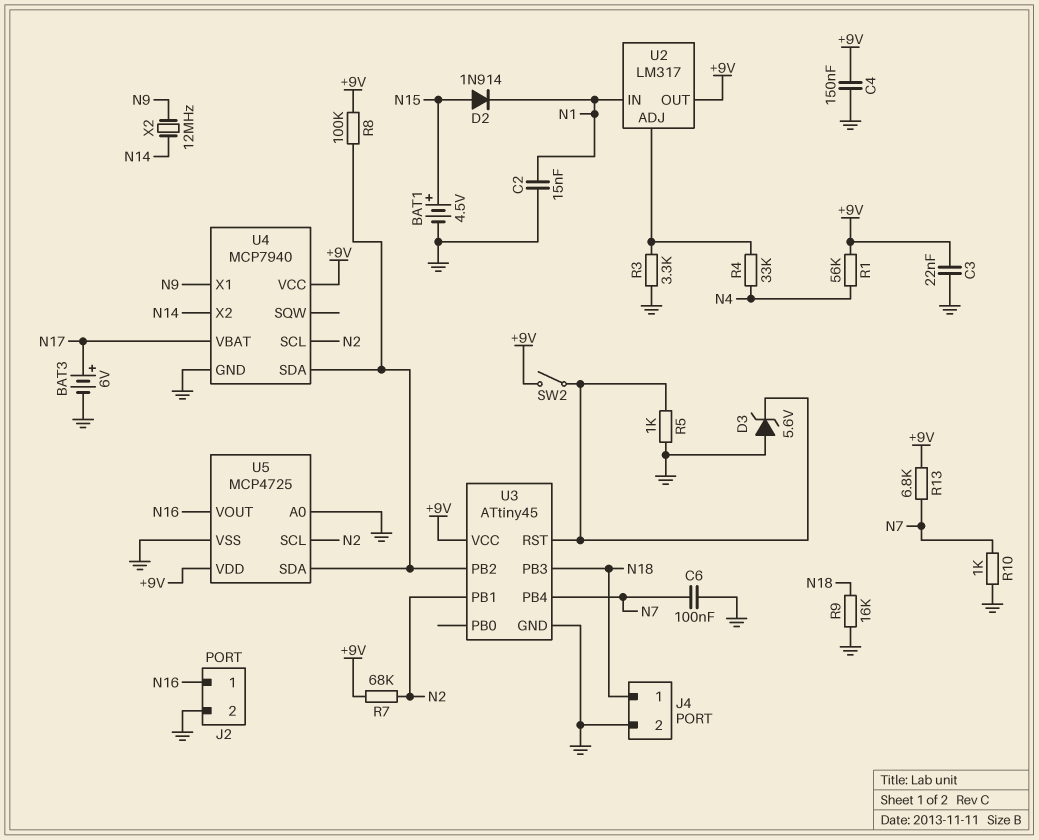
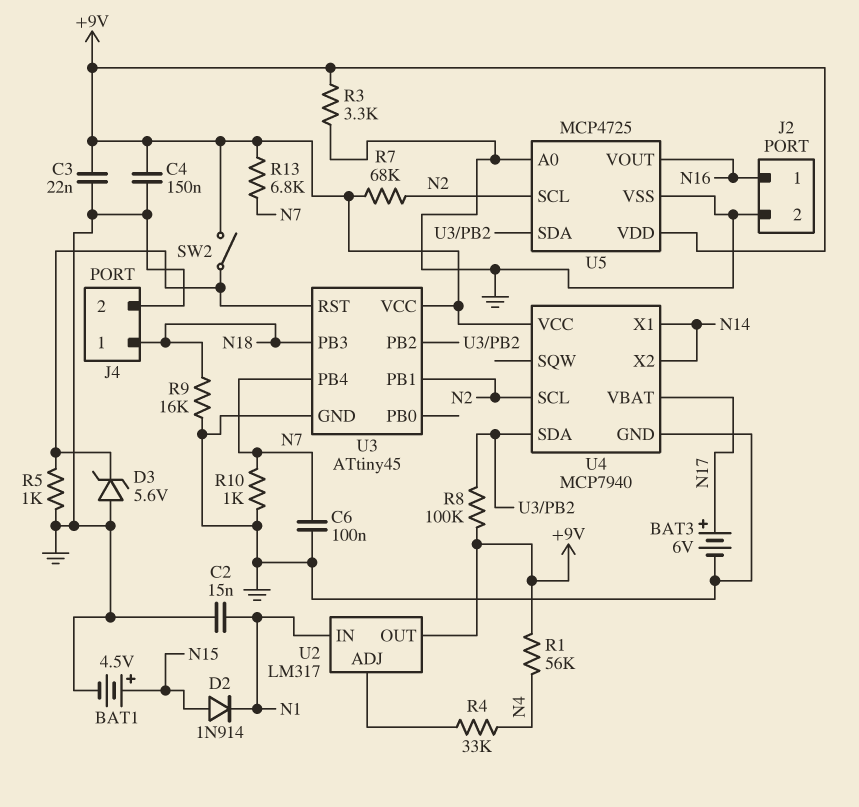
R3: 3.3k (GND, U2/ADJ) -> 3.3k (+9V, GND)
U4 pin X1: N9 -> N14
X2: 12MHz (N9, N14) -> none

